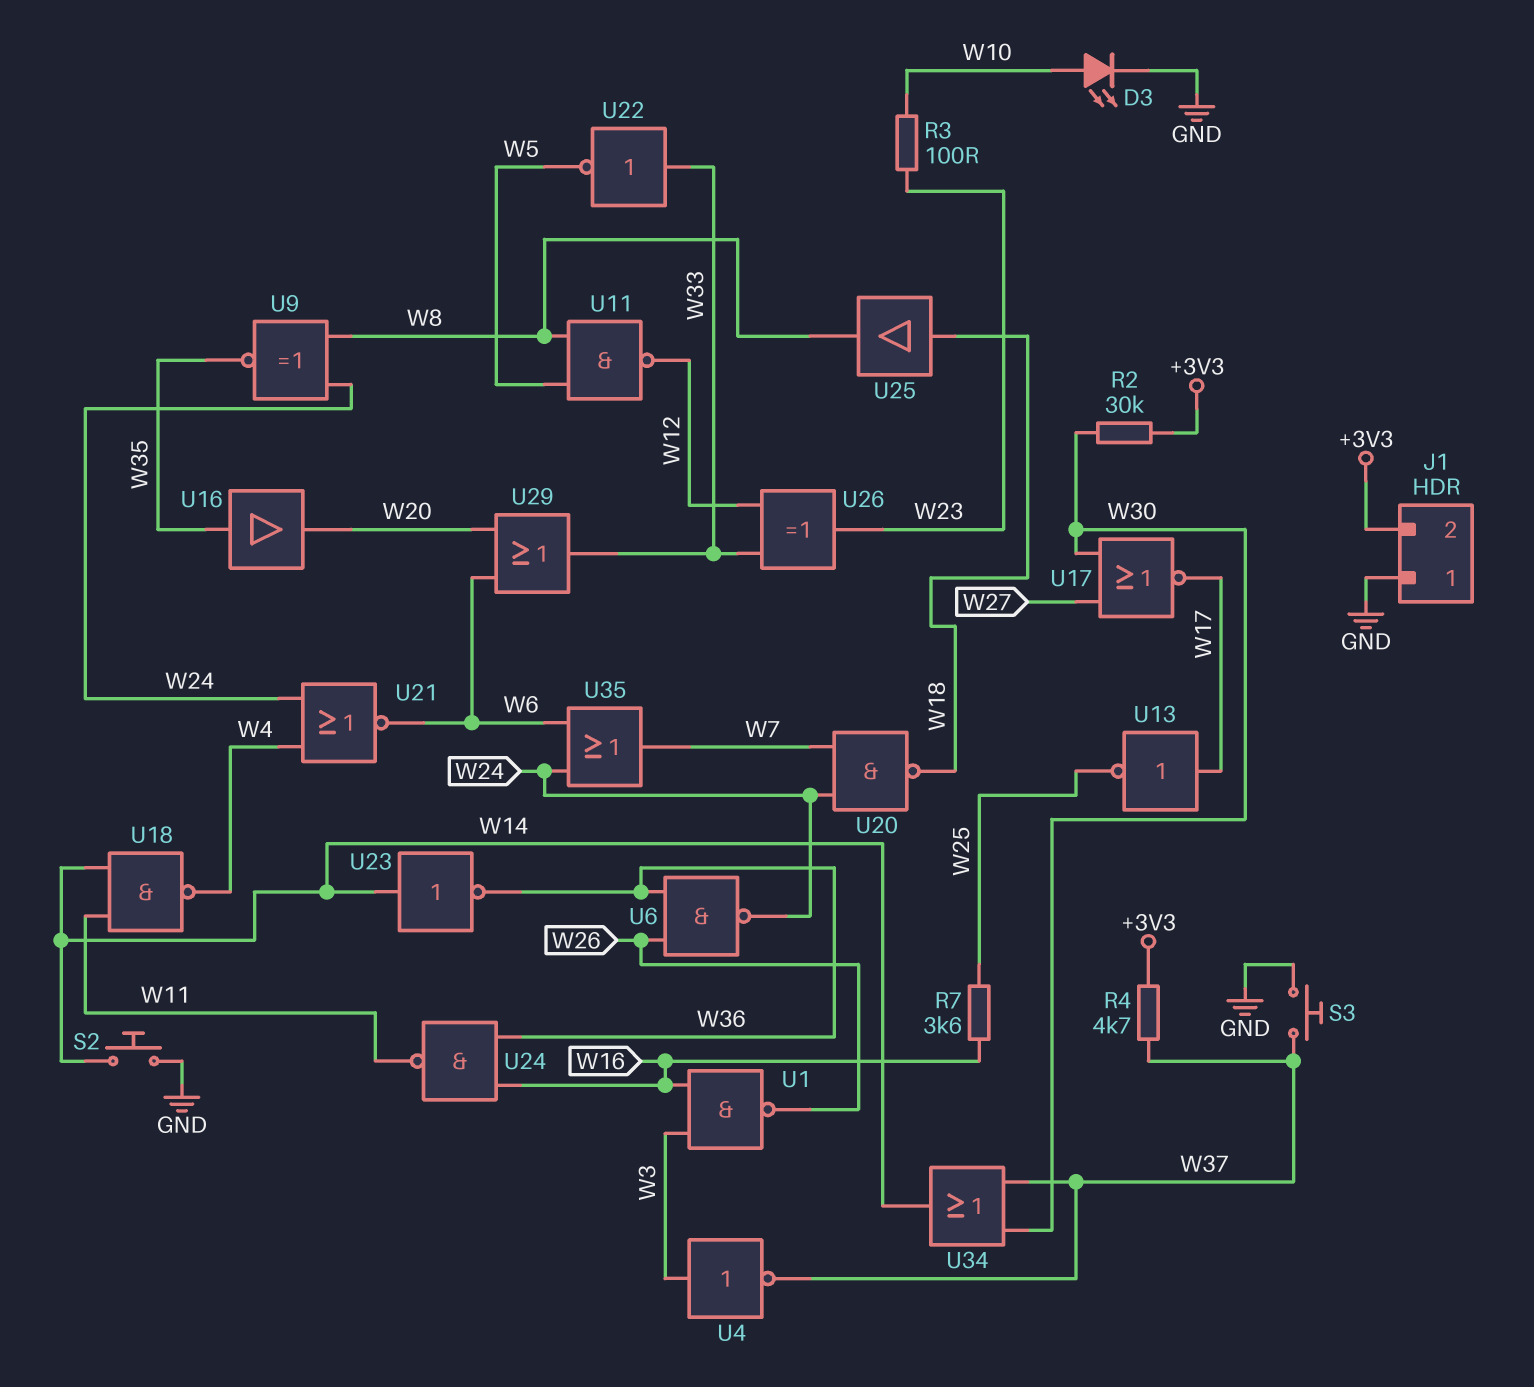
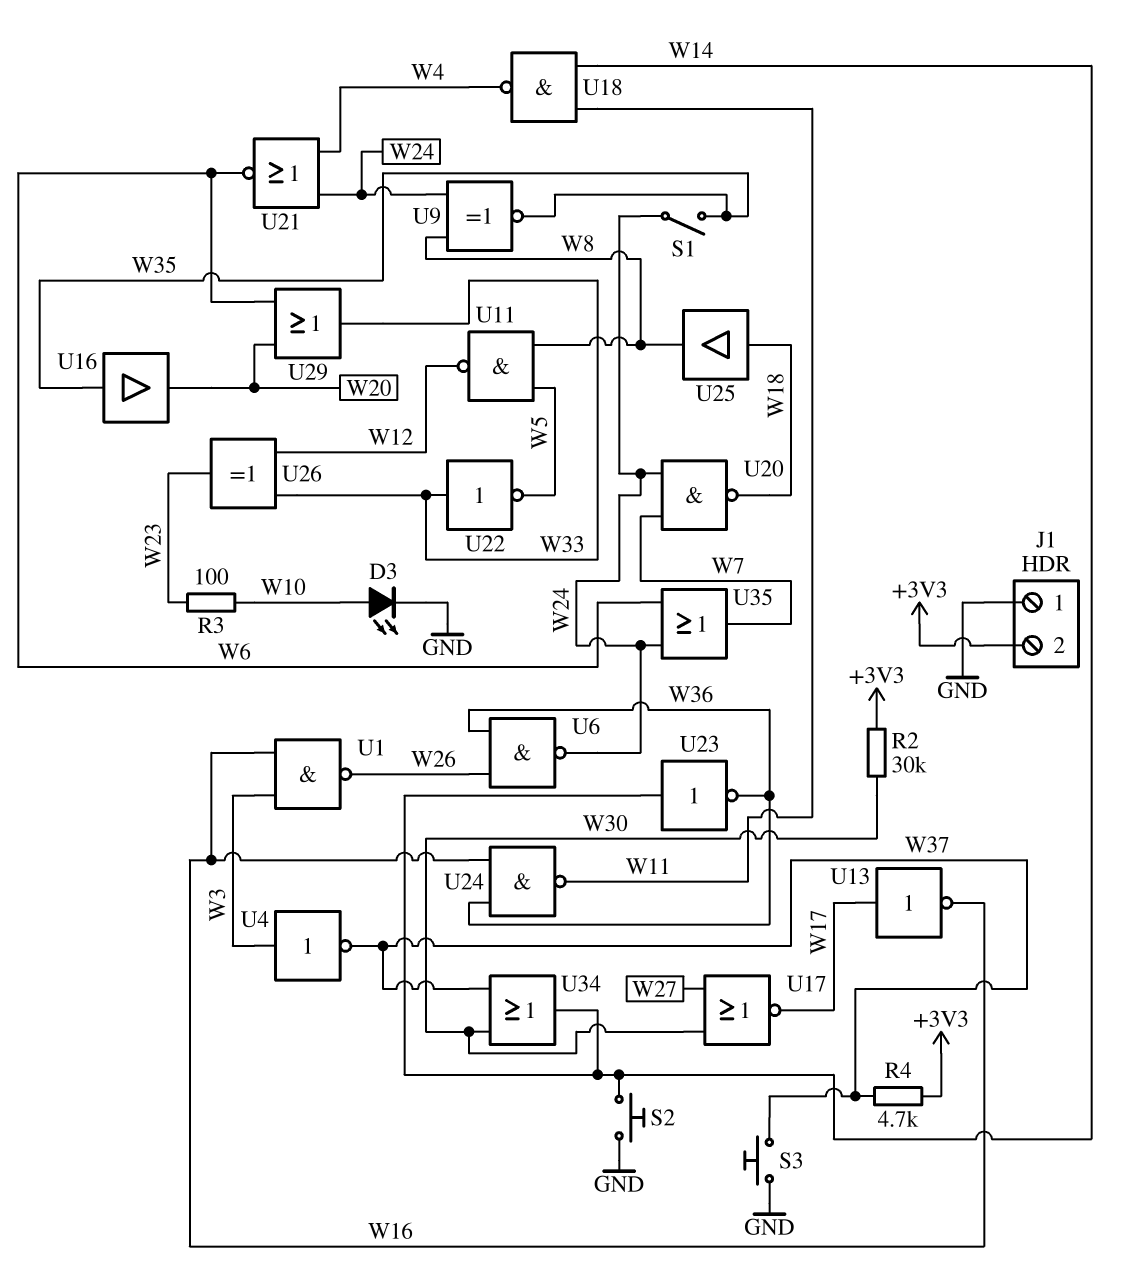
R7: 3.6k (W16, W25) -> none
S1: none -> switch (W24, W35)
U13: NOT (in W17, out W25) -> NOT (in W17, out W16)

